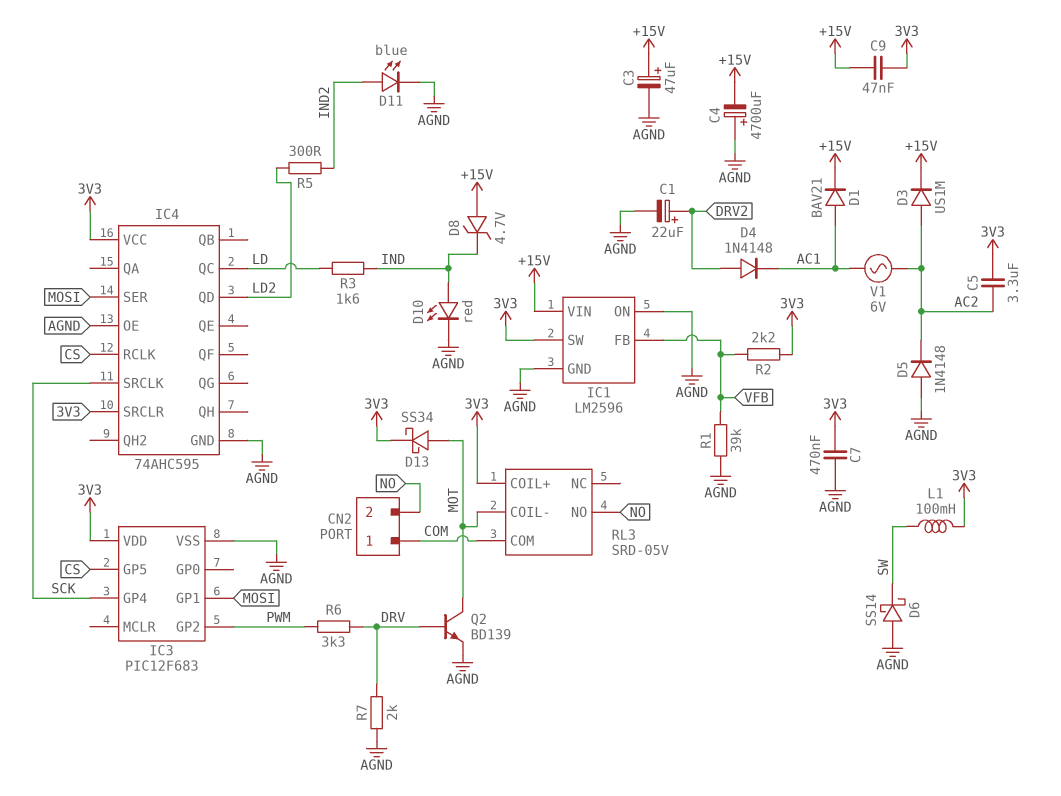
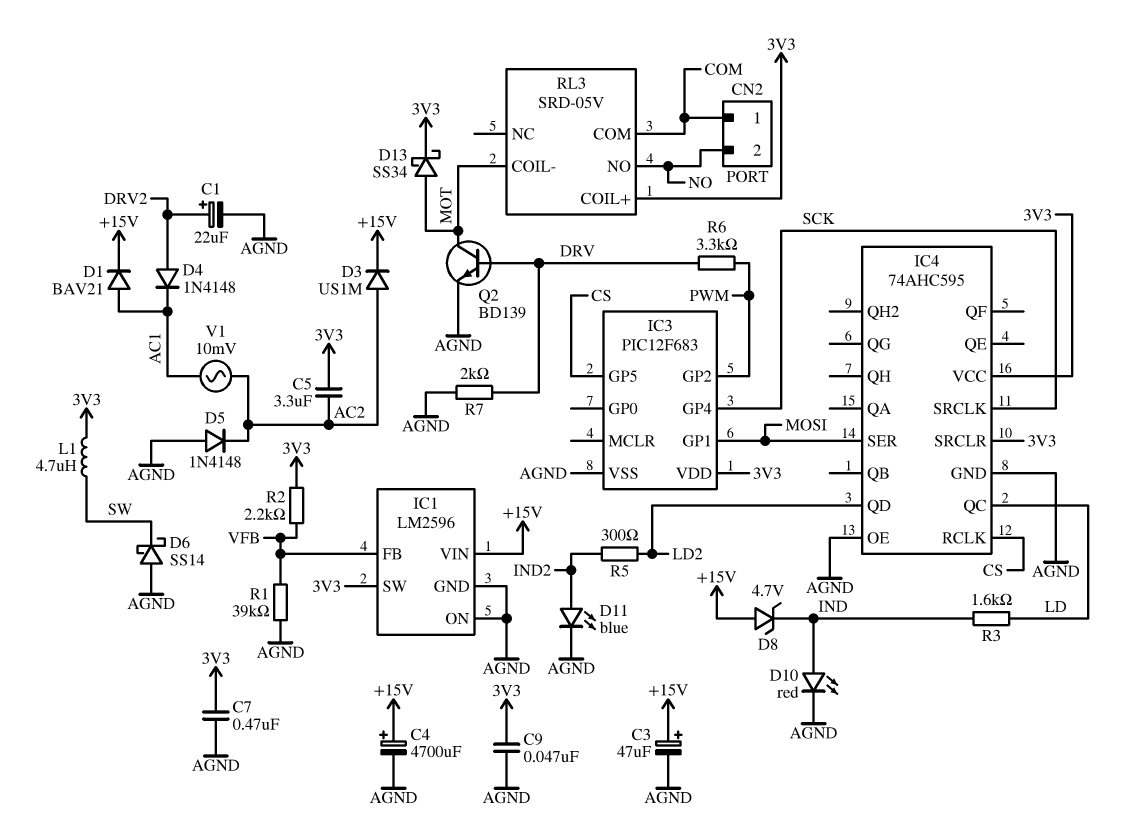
C4: 4700uF (plus AGND, minus +15V) -> 4700uF (plus +15V, minus AGND)
C9: 47nF (+15V, 3V3) -> 47nF (3V3, AGND)
L1: 100mH (3V3, SW) -> 4.7uH (3V3, SW)
V1: AC 6V (AC1, AC2) -> AC 10mV (AC1, AC2)

